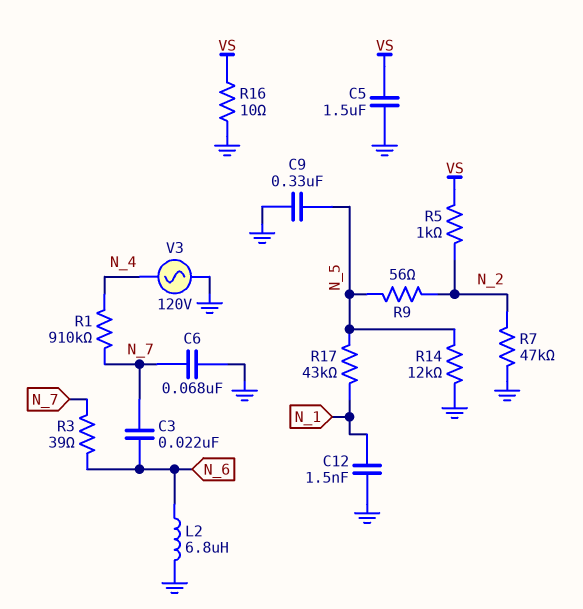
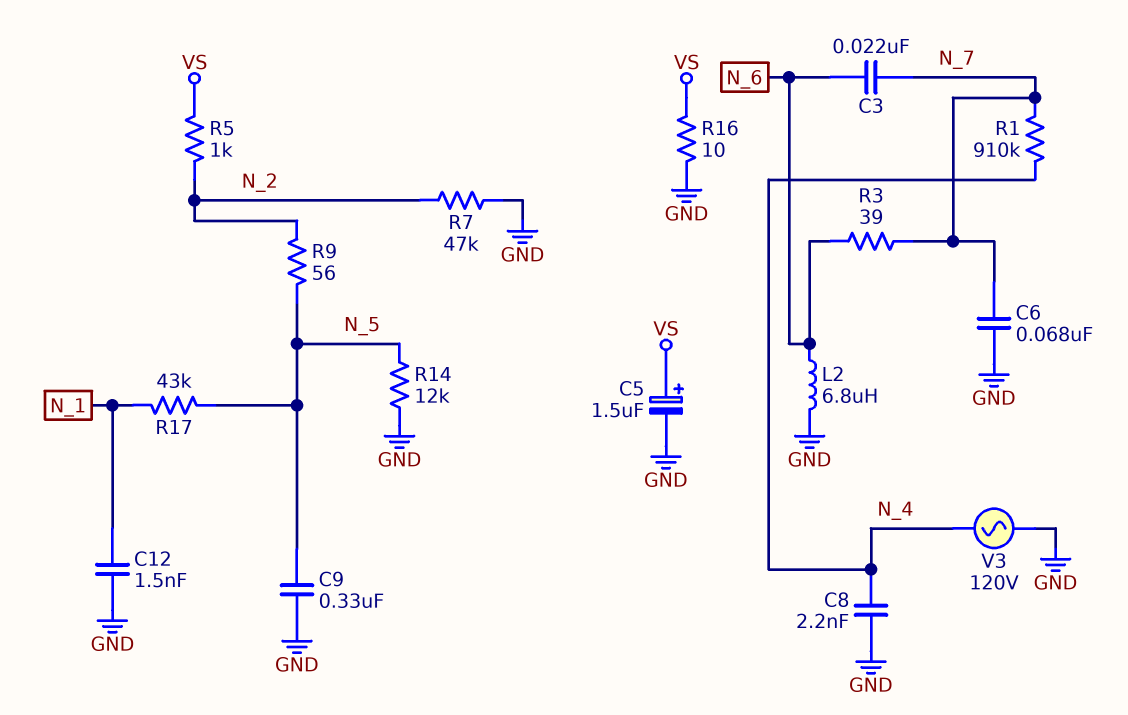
C5: 1.5uF (GND, VS) -> 1.5uF (plus VS, minus GND)
C8: none -> 2.2nF (GND, N_4)

